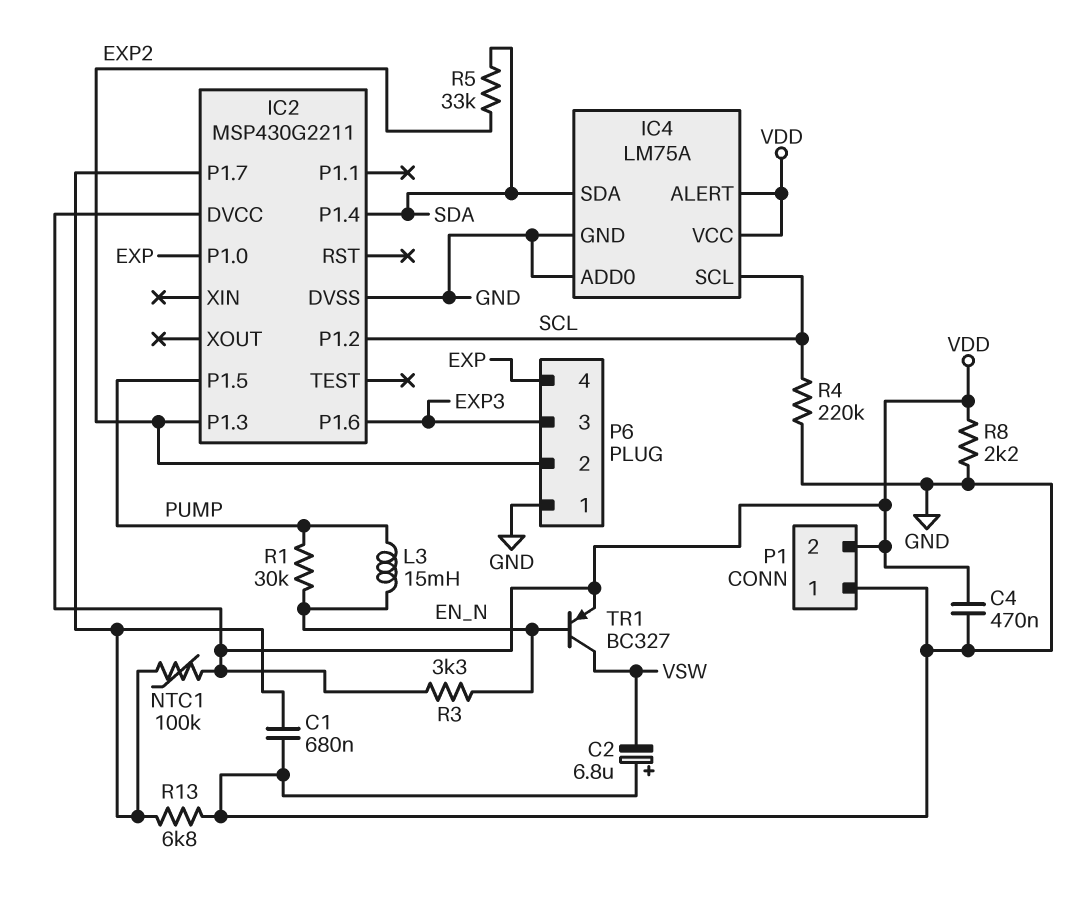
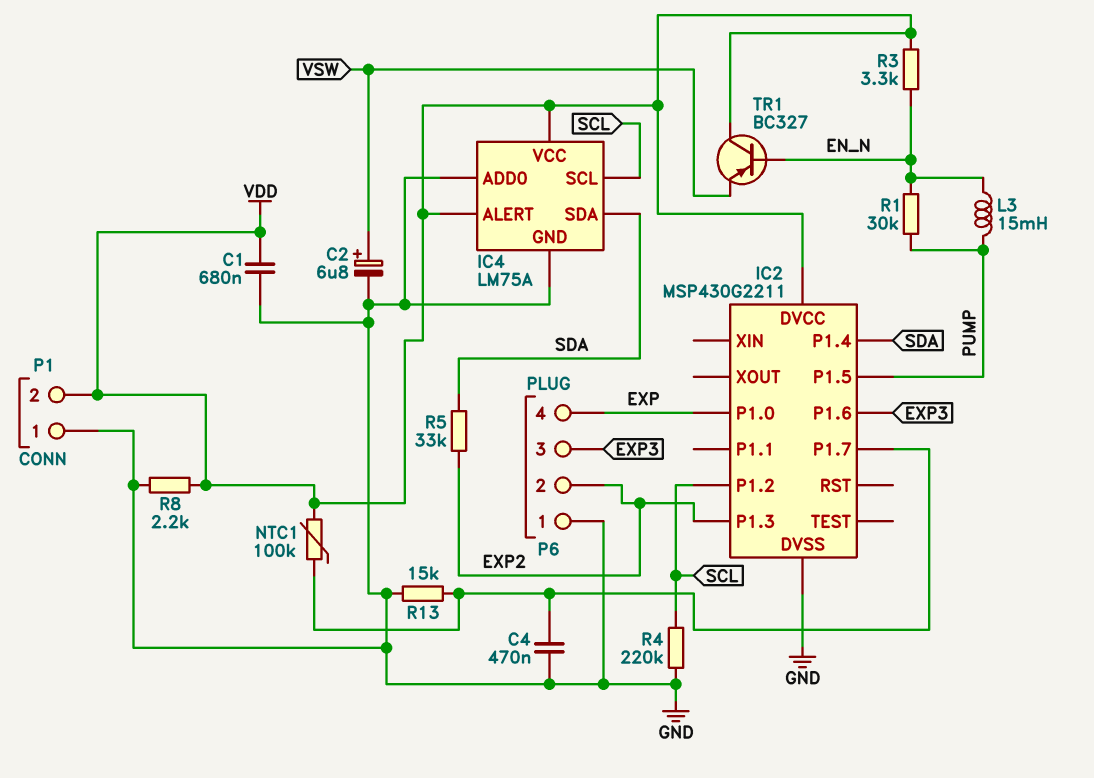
C1: 680nF (GND, IC2/P1.7) -> 680nF (GND, VDD)
C2: 6.8uF (plus GND, minus VSW) -> 6.8uF (plus VSW, minus GND)
C4: 470nF (GND, VDD) -> 470nF (GND, IC2/P1.7)
R13: 6.8k (GND, IC2/P1.7) -> 15k (GND, IC2/P1.7)
TR1: PNP BC327 (B EN_N, C VSW, E VDD) -> PNP BC327 (B EN_N, C VDD, E VSW)

